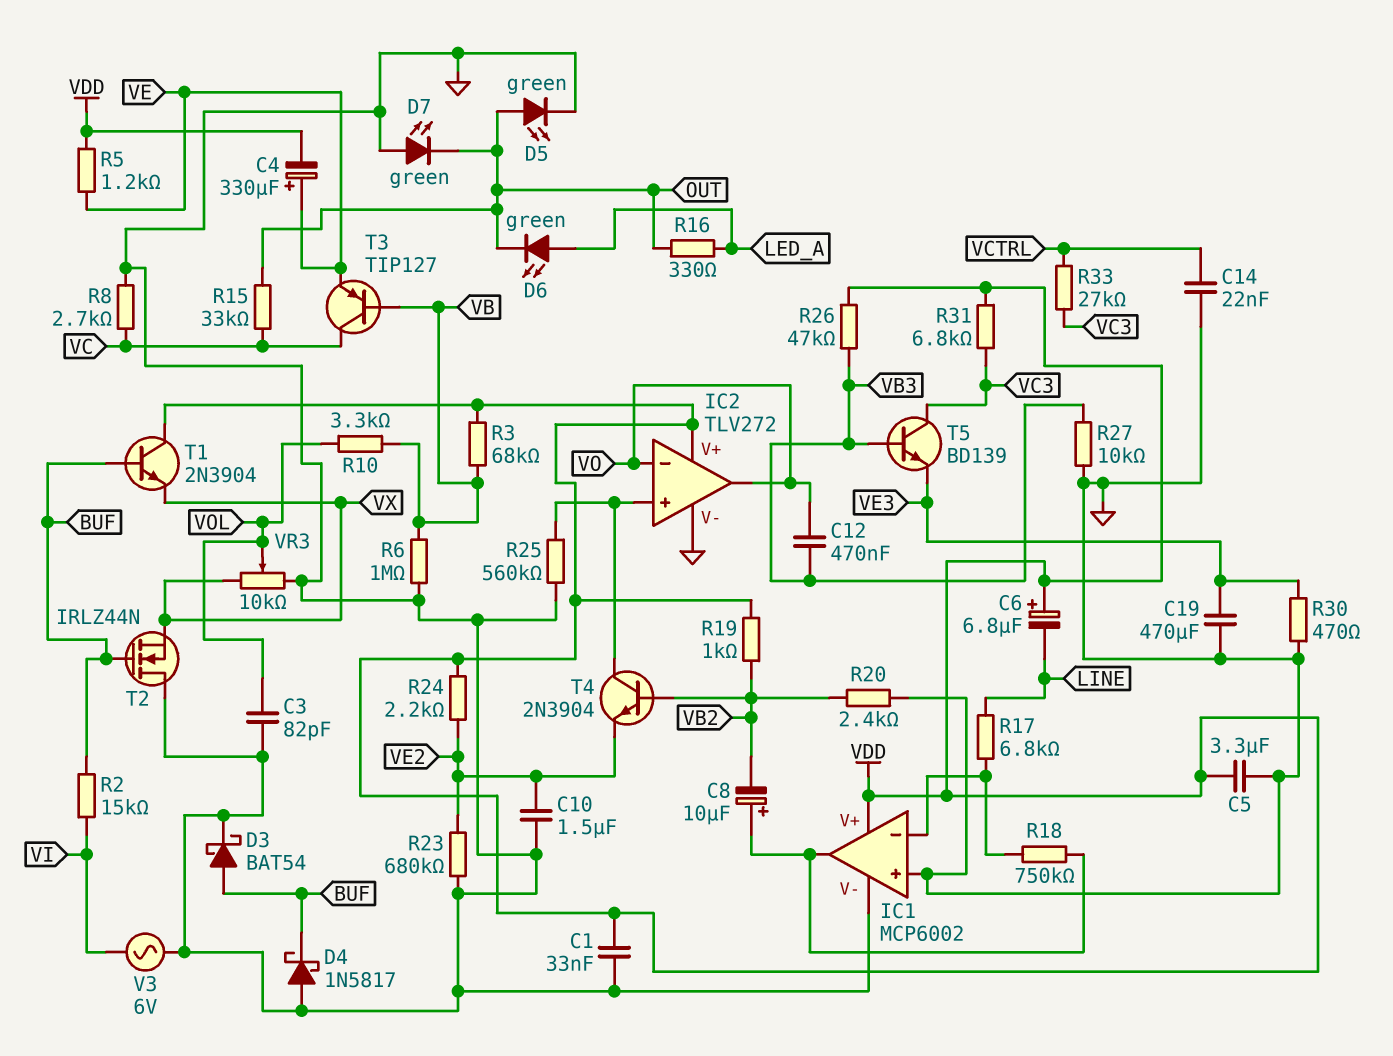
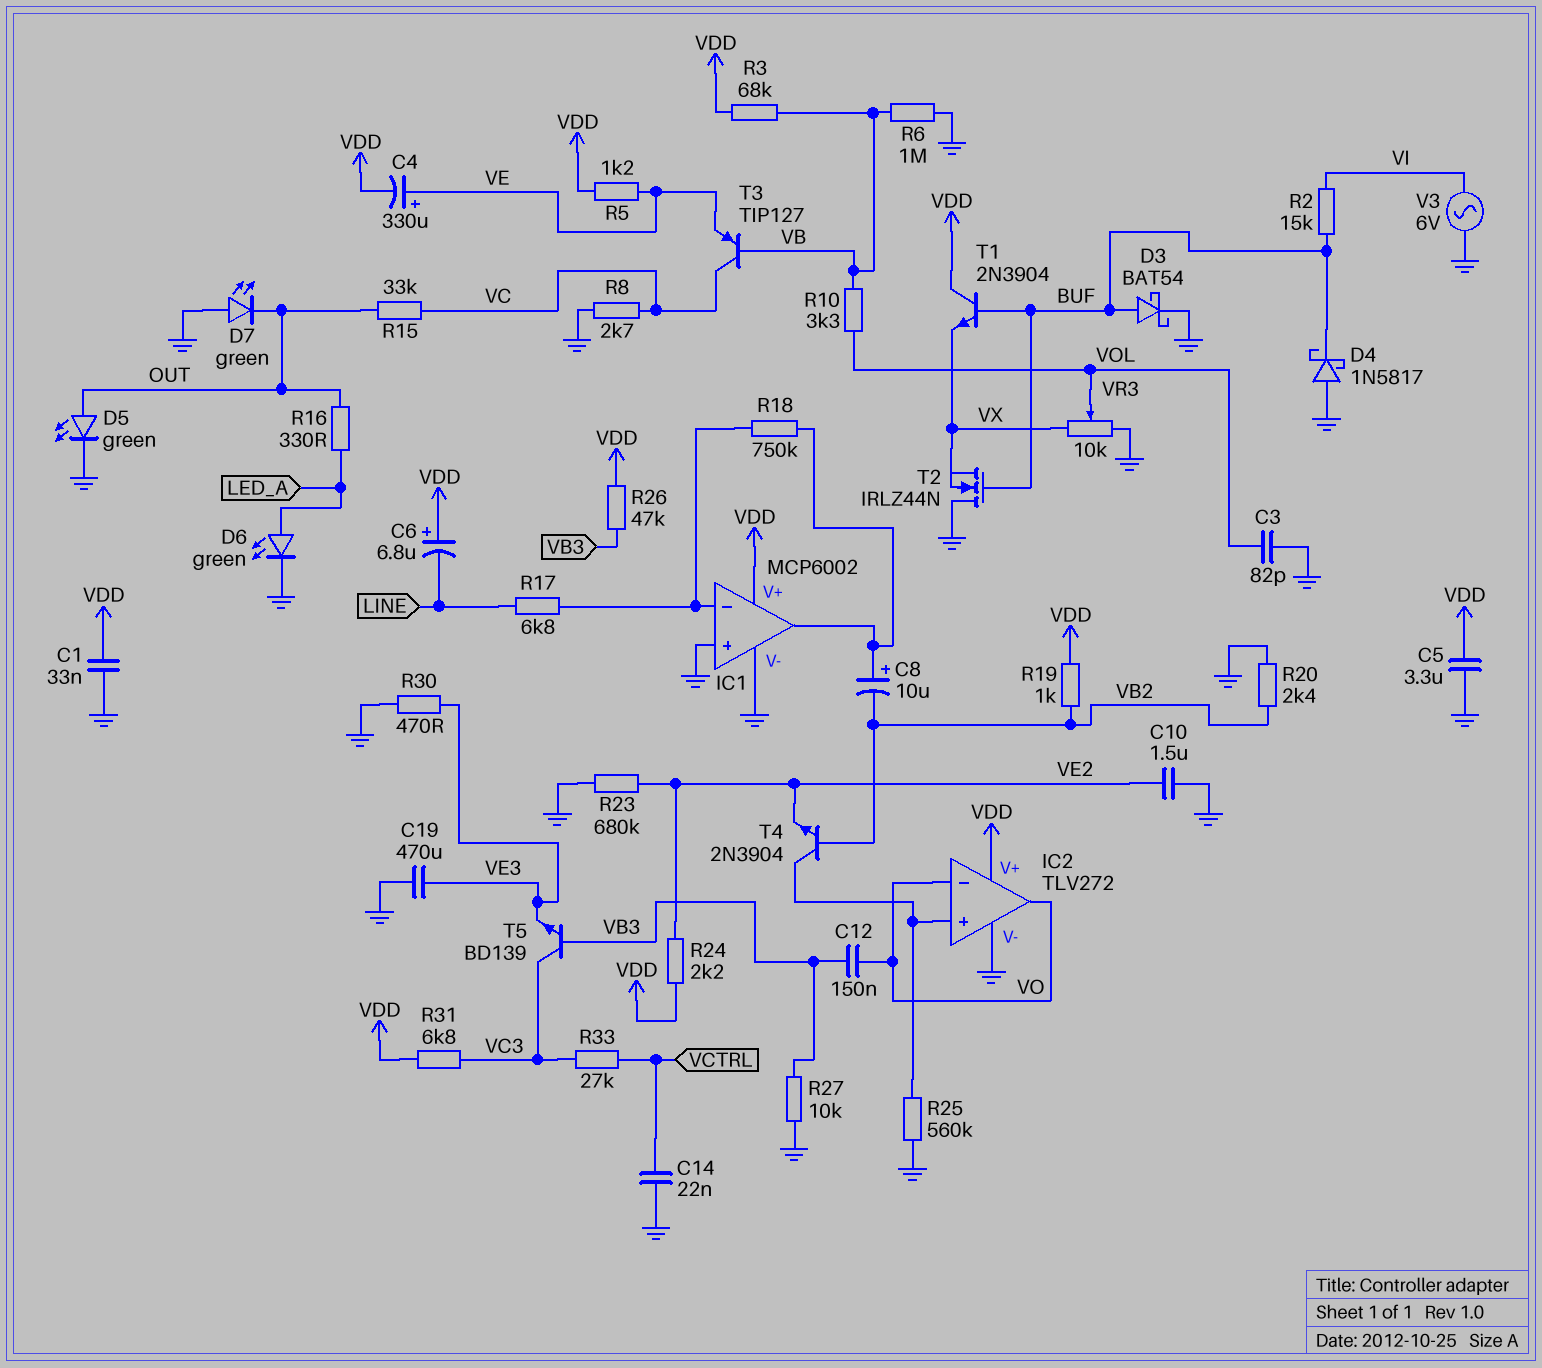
C12: 470nF (VB3, VO) -> 150nF (VB3, VO)
D6: LED green (A LED_A, K OUT) -> LED green (A LED_A, K GND)

